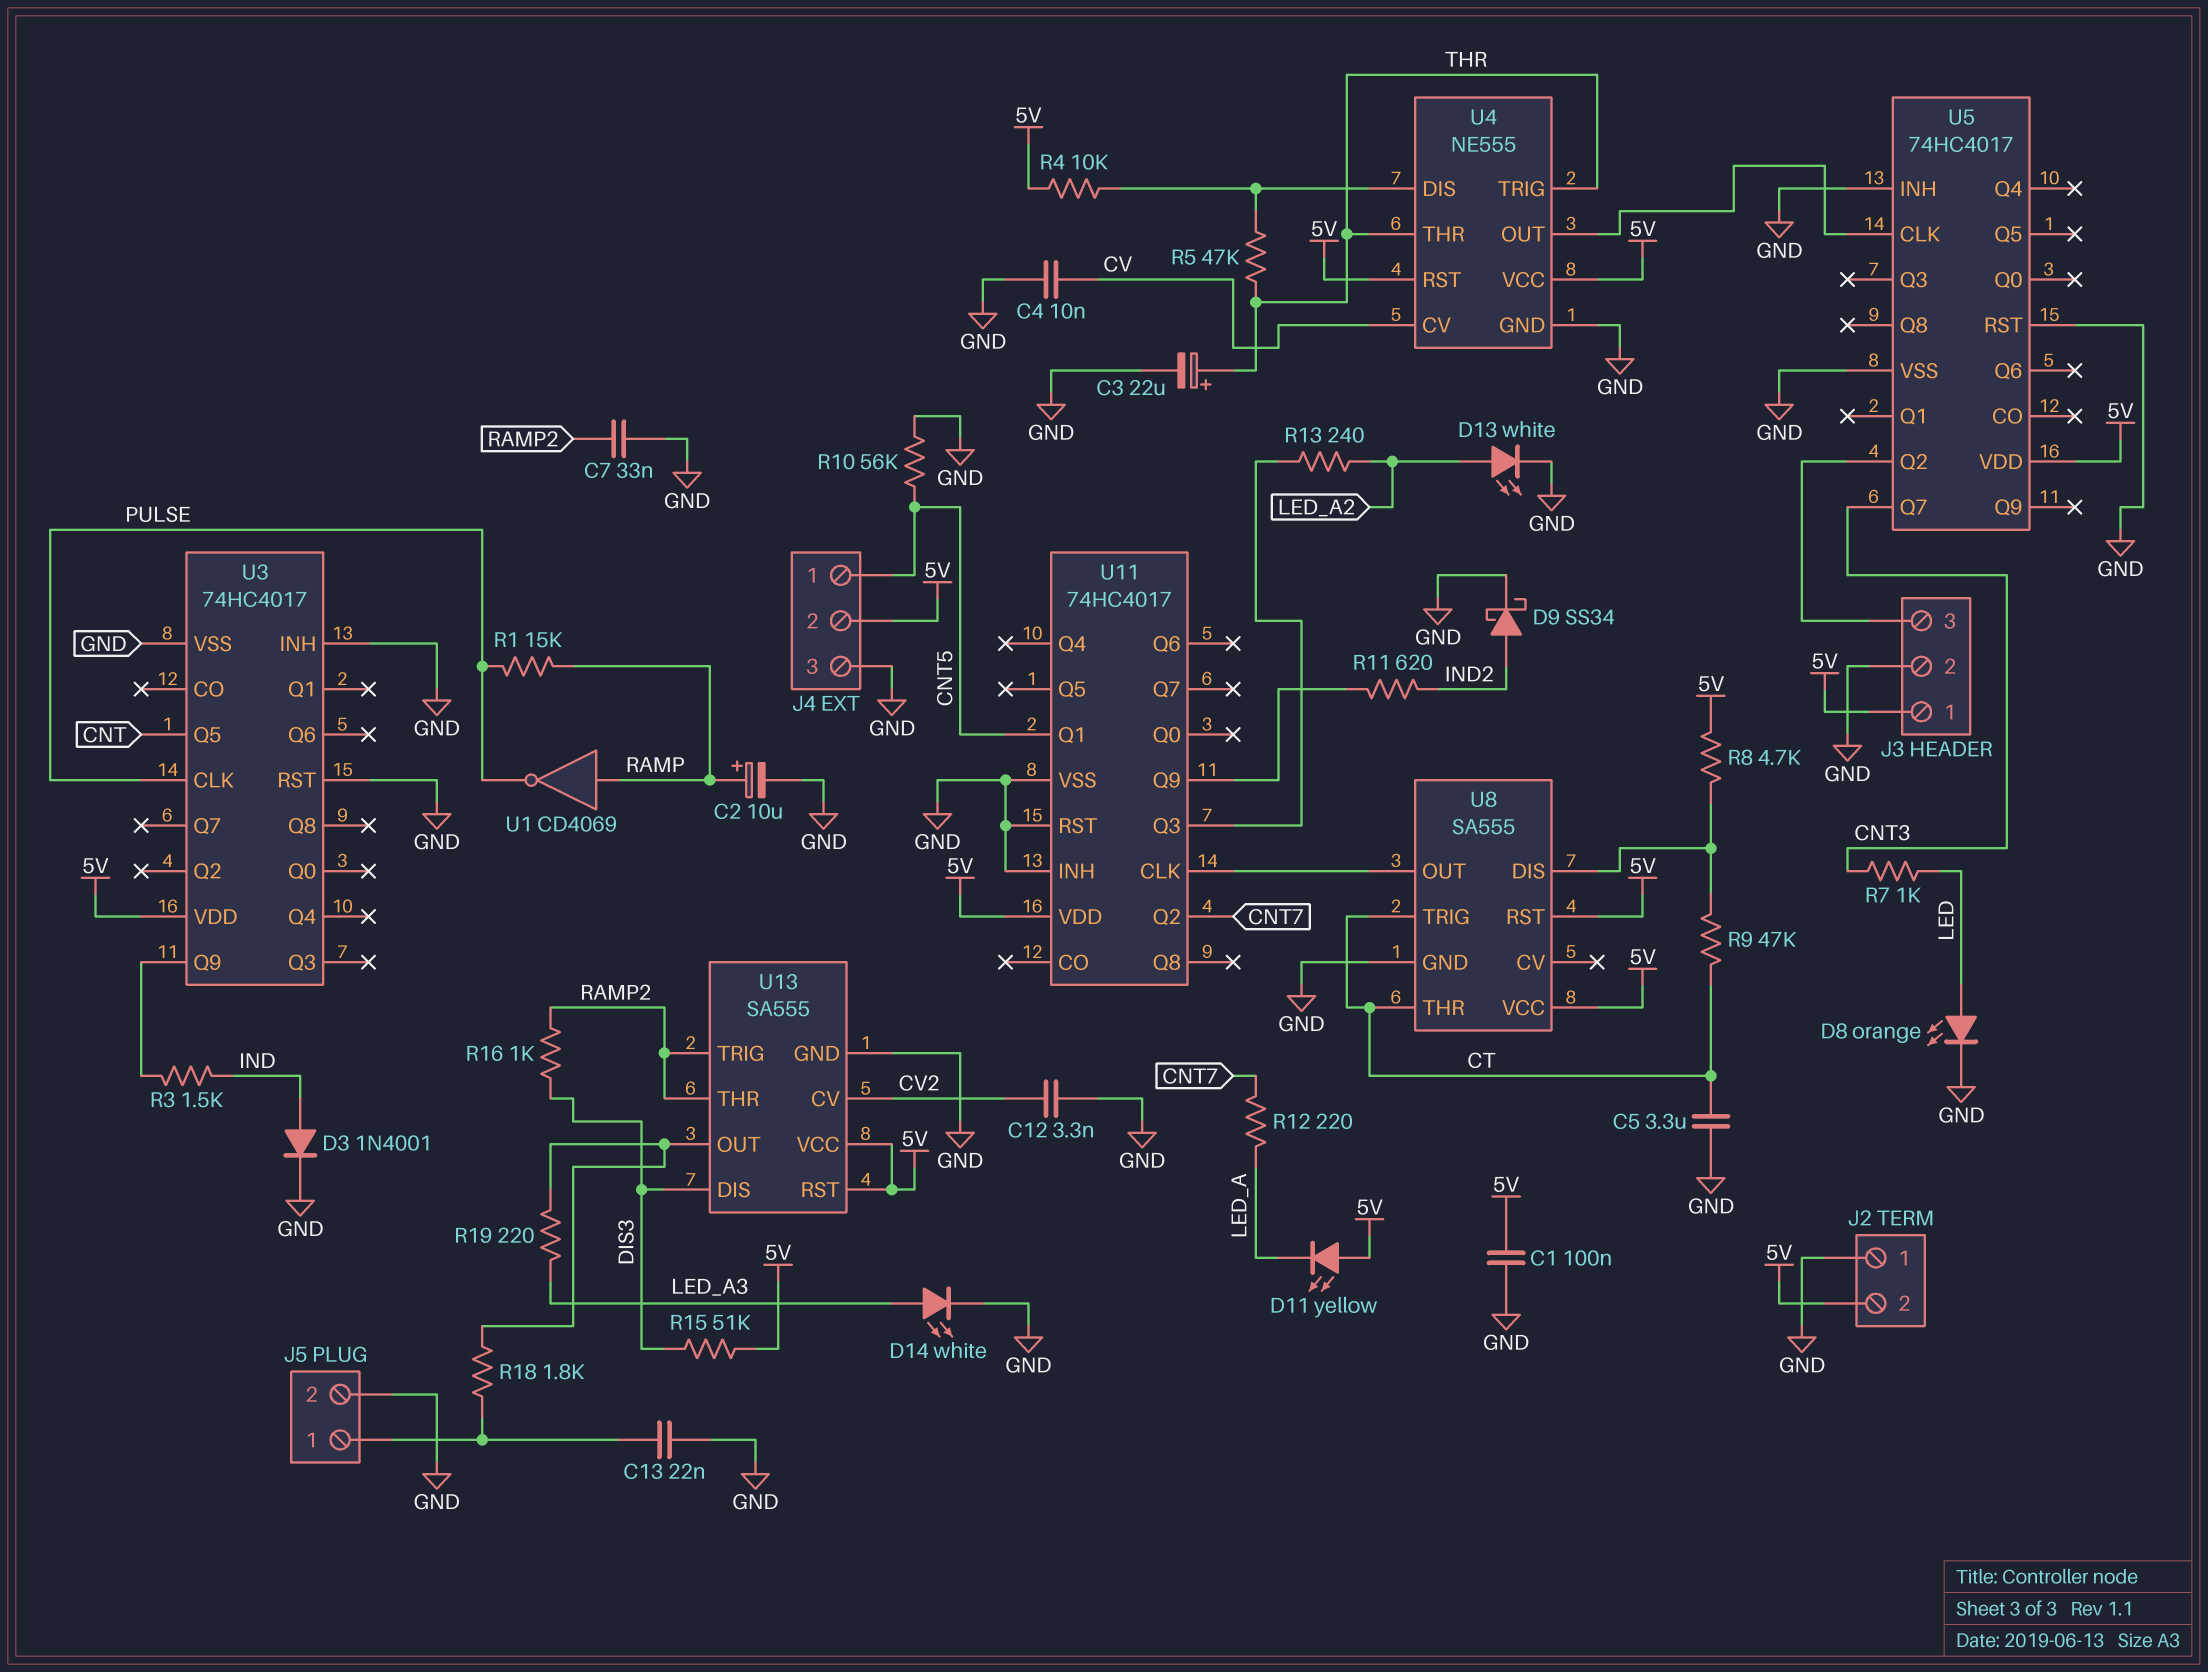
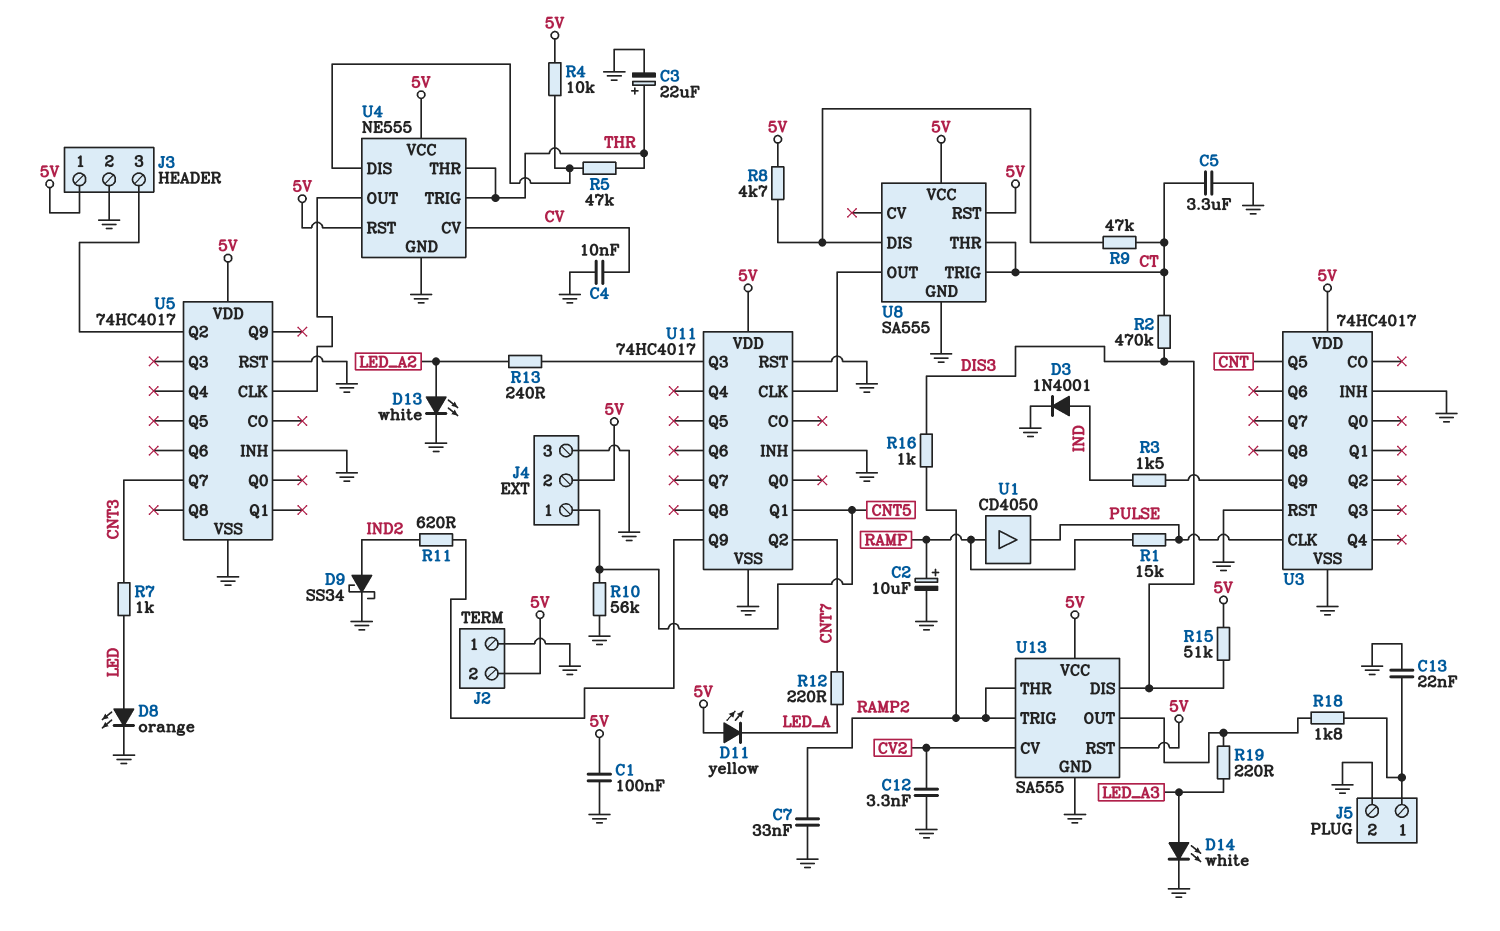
R2: none -> 470k (CT, DIS3)
U1: NOT CD4069 (in RAMP, out PULSE) -> buffer CD4050 (in RAMP, out PULSE)

